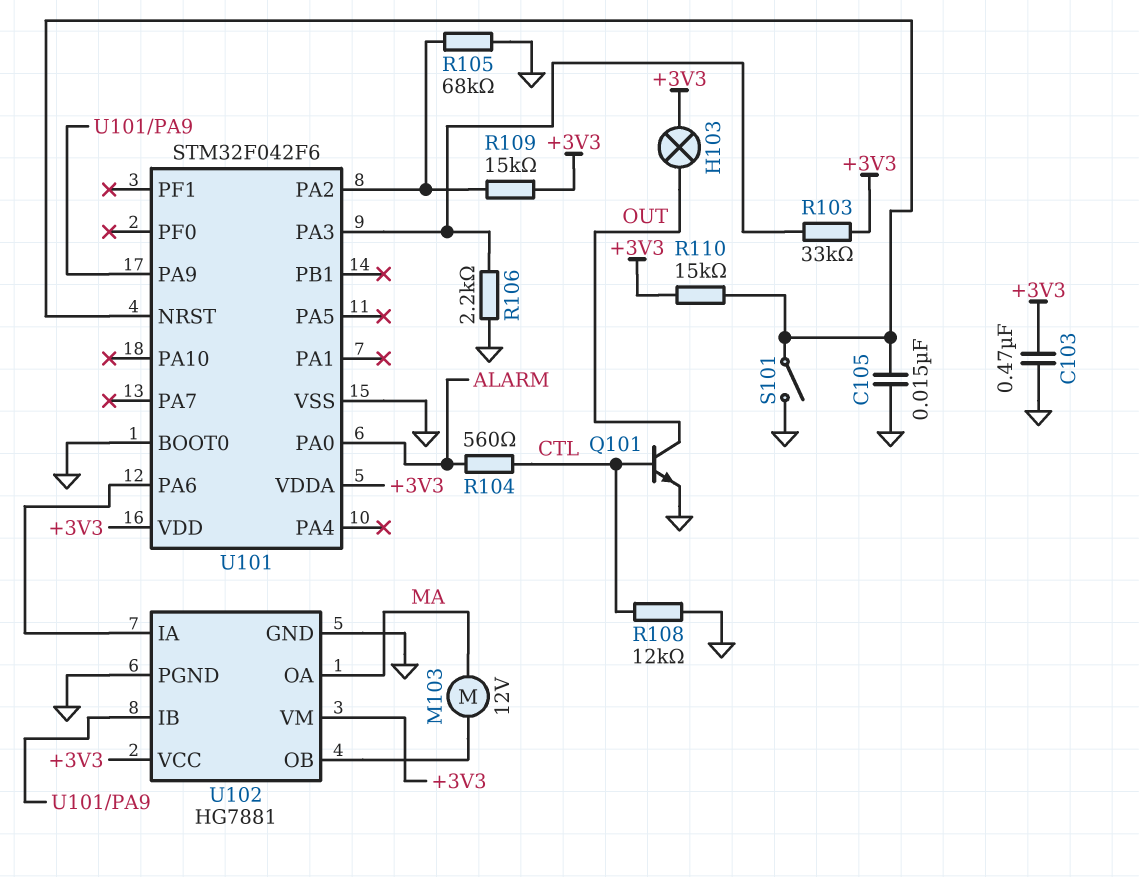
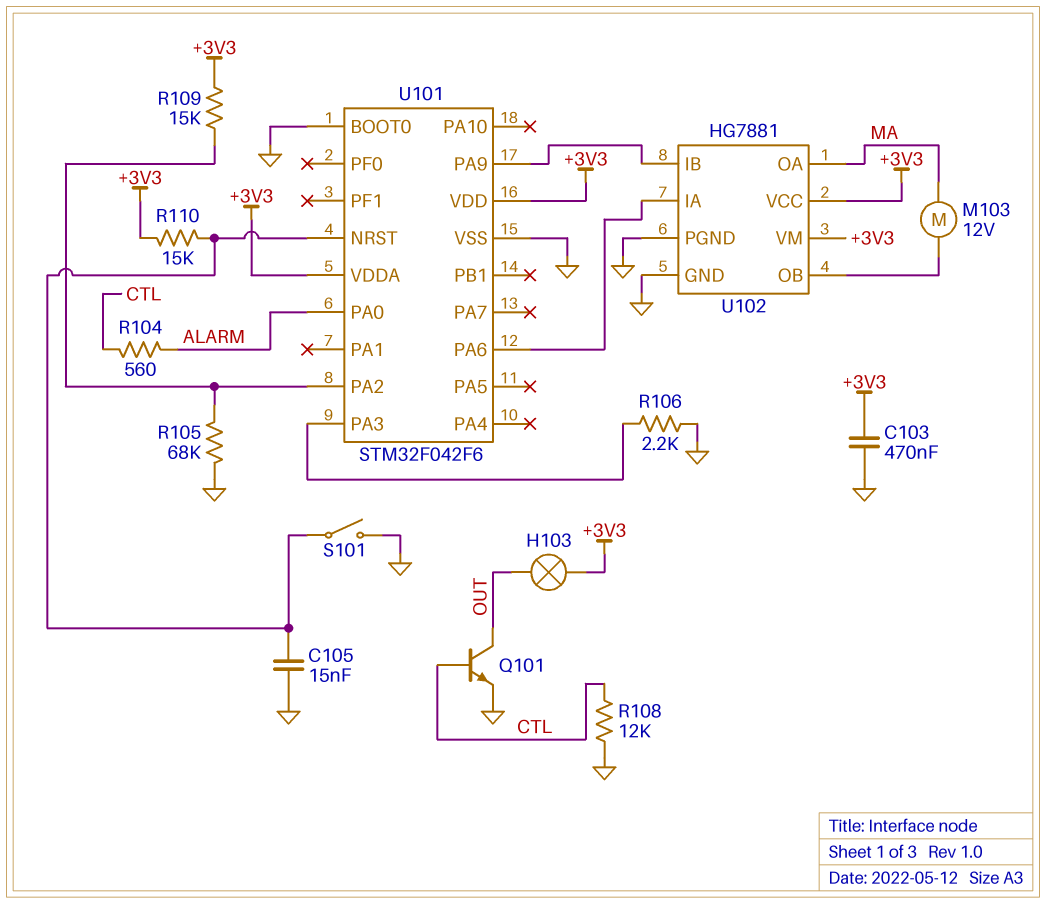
R103: 33k (+3V3, U101/PA3) -> none

